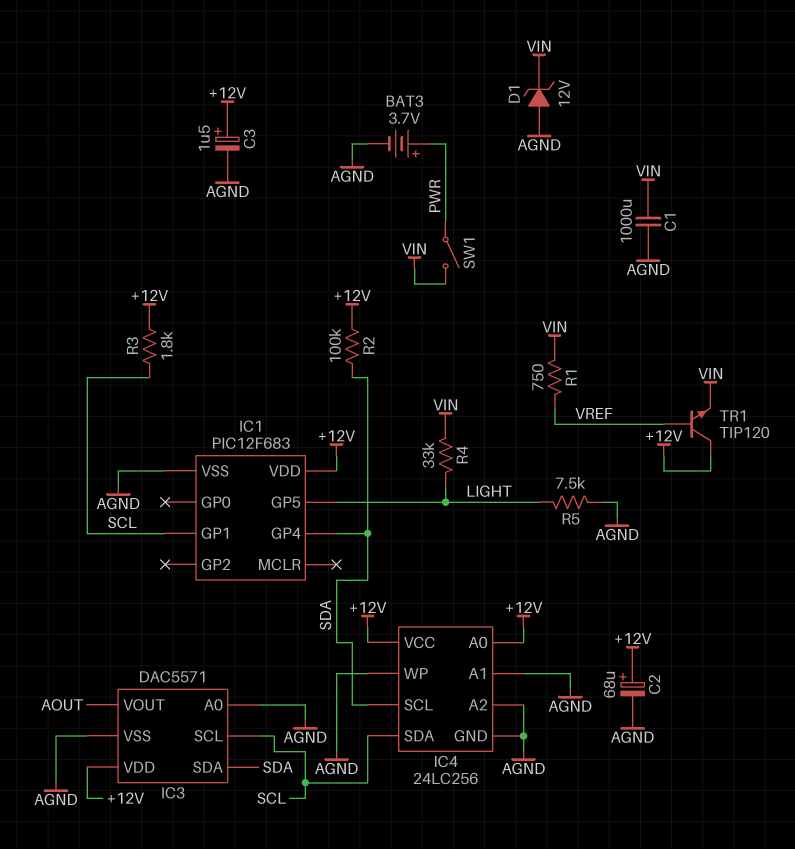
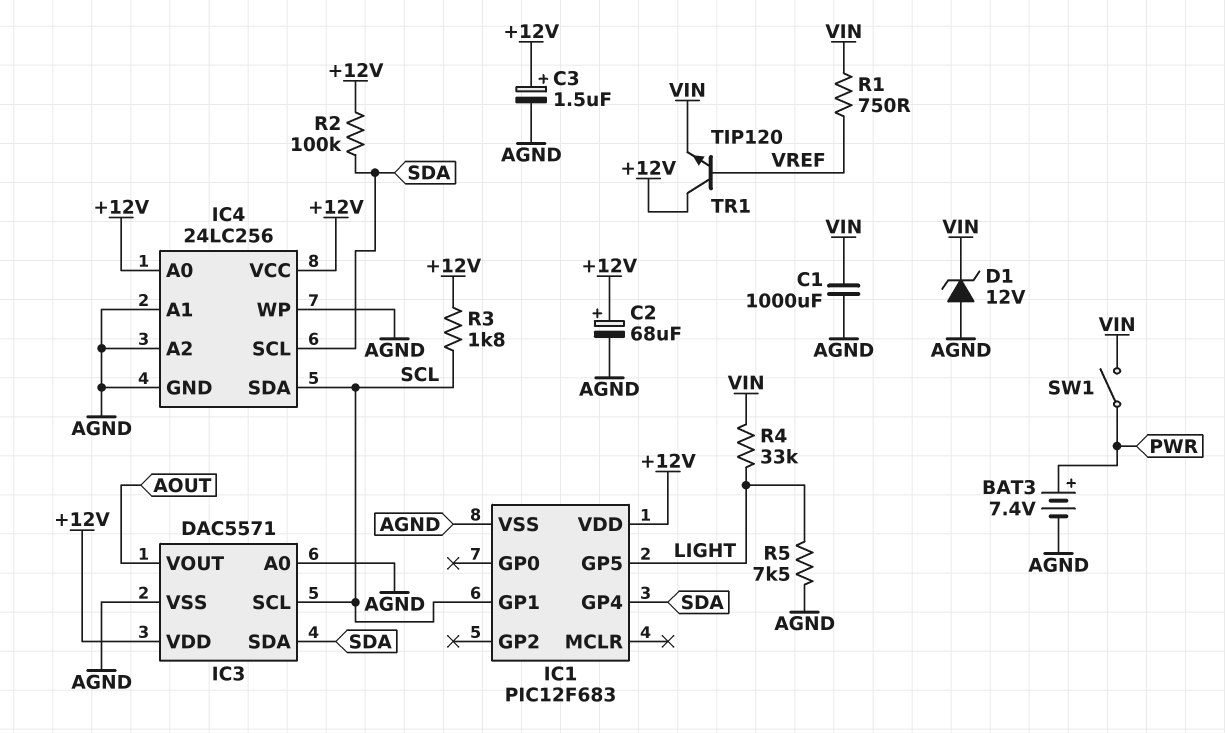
BAT3: 3.7V (plus PWR, minus AGND) -> 7.4V (plus PWR, minus AGND)

